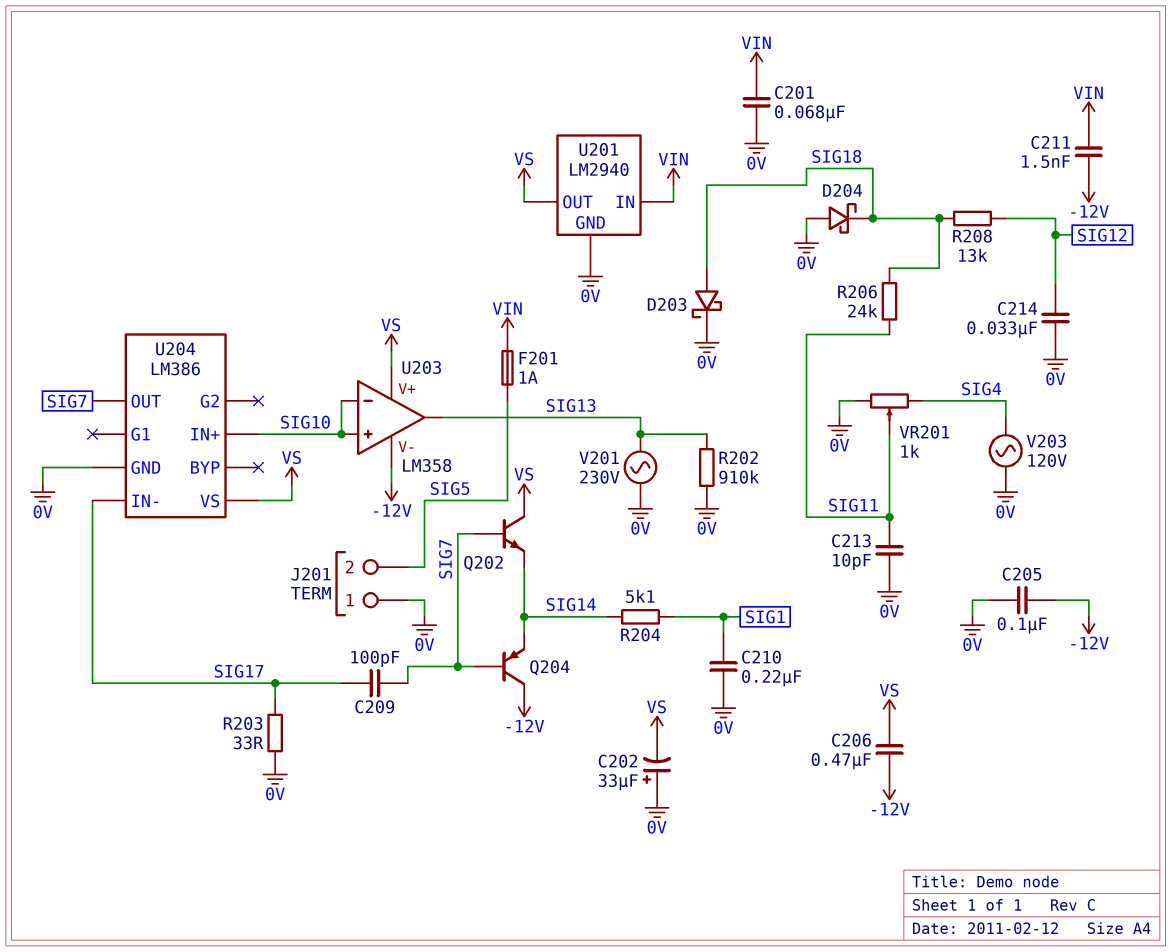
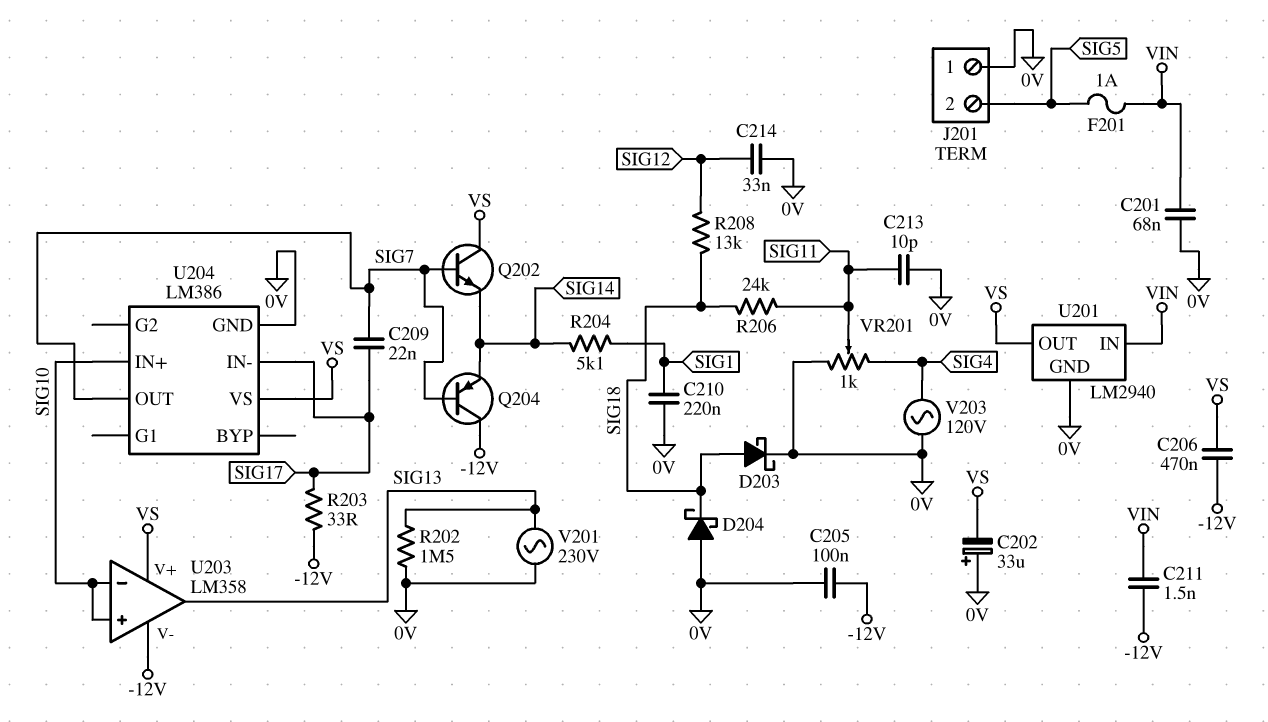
C209: 100pF (SIG7, SIG17) -> 22nF (SIG7, SIG17)
R202: 910k (0V, SIG13) -> 1.5M (0V, SIG13)
R203: 33 (0V, SIG17) -> 33 (-12V, SIG17)

